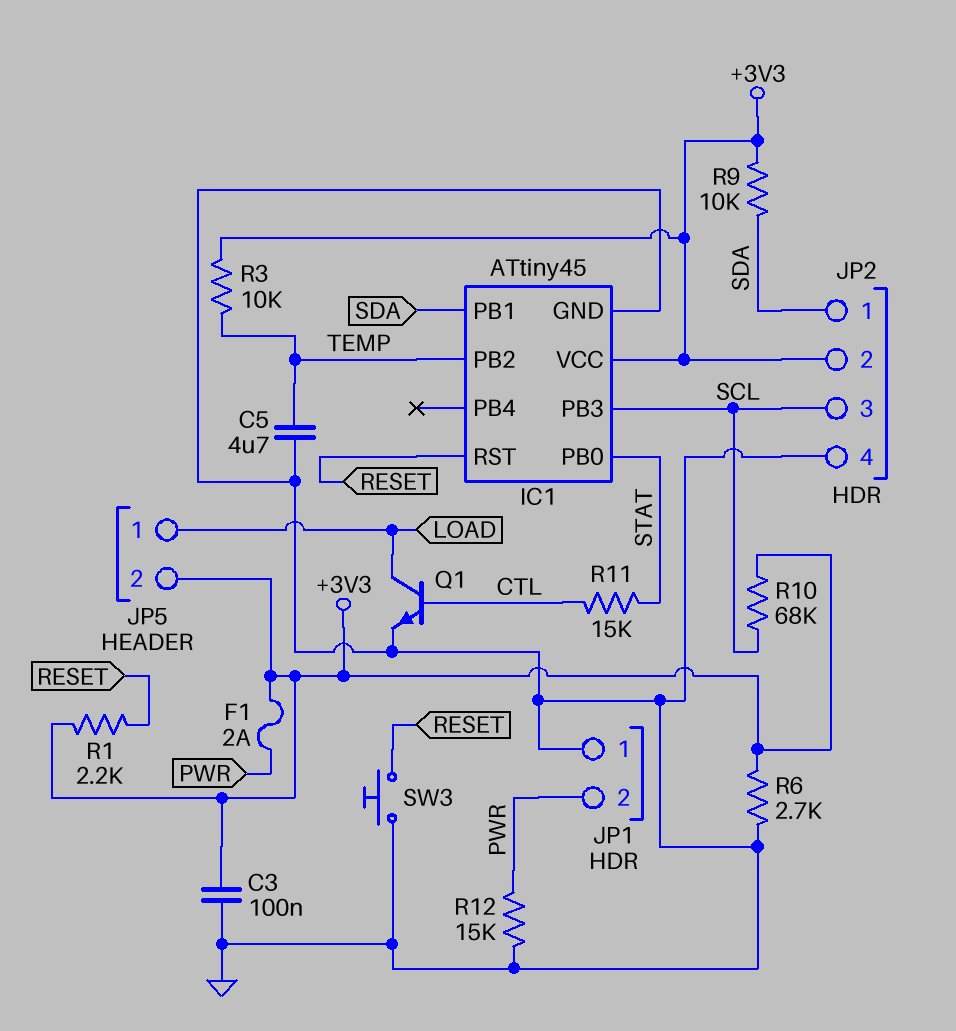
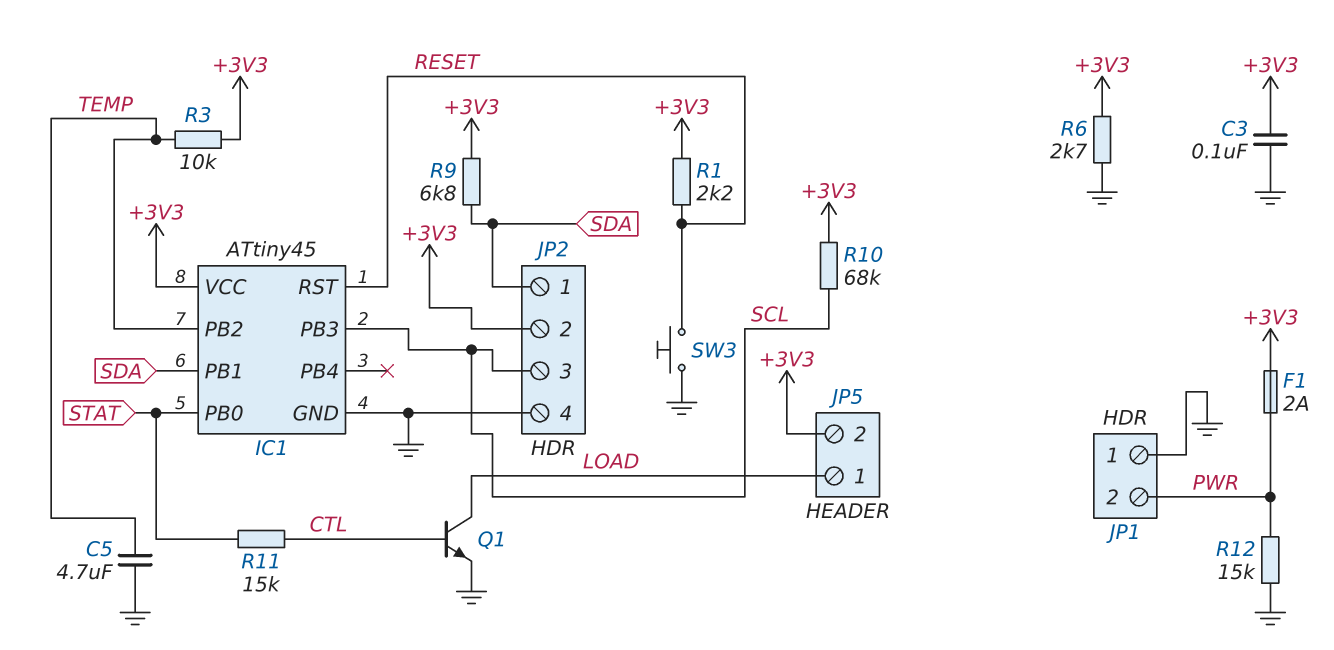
R9: 10k (+3V3, SDA) -> 6.8k (+3V3, SDA)

